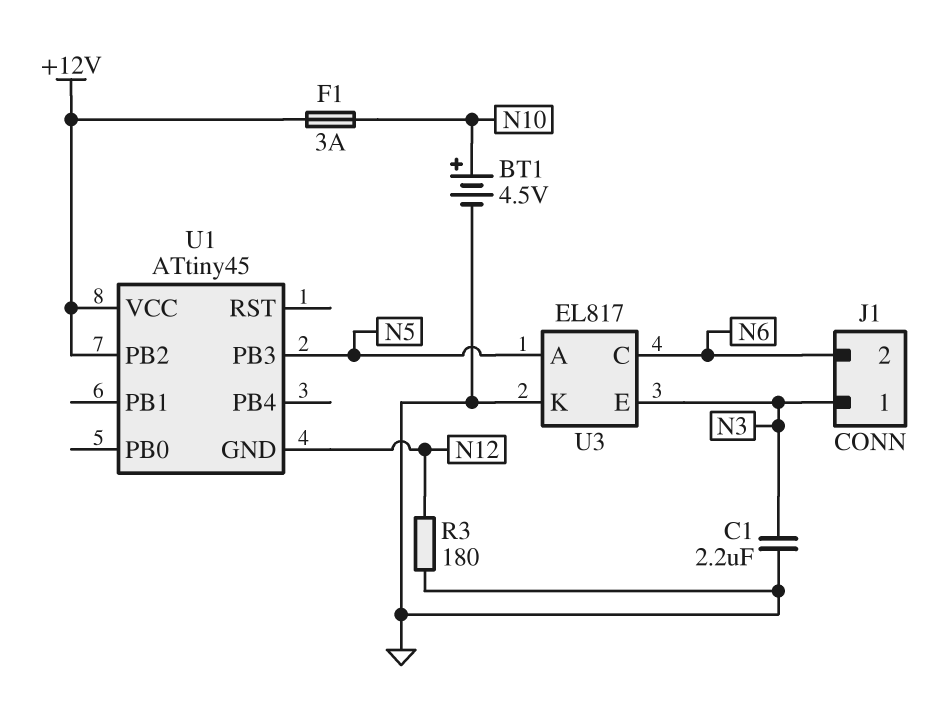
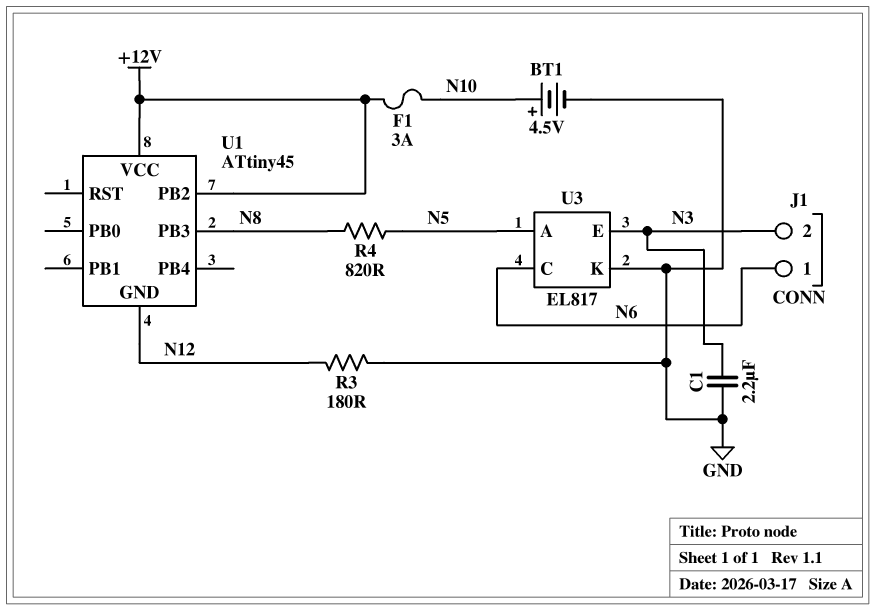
J1 pin 1: N3 -> N6
J1 pin 2: N6 -> N3
R4: none -> 820 (N5, N8)
U1 pin PB3: N5 -> N8

